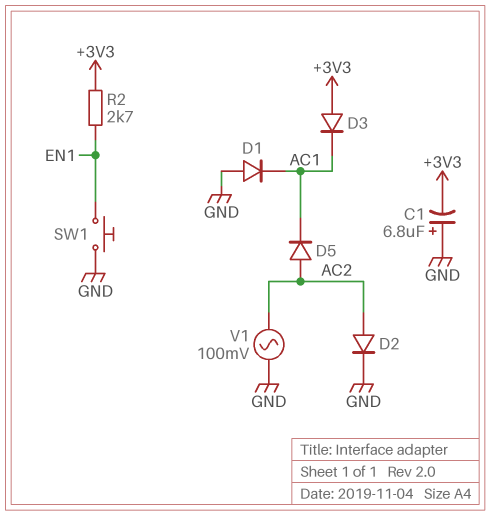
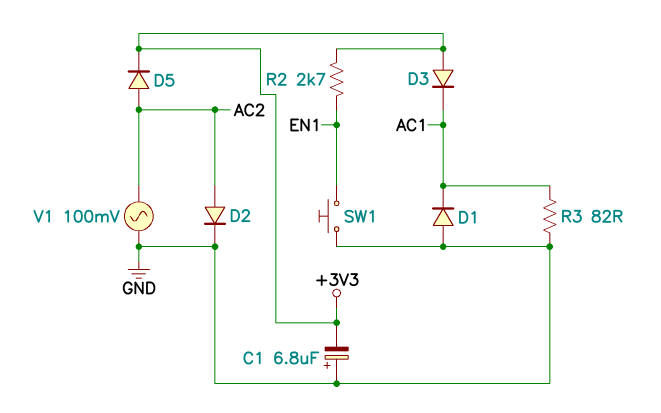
D5: diode (A AC2, K AC1) -> diode (A AC2, K +3V3)
R3: none -> 82 (AC1, GND)

